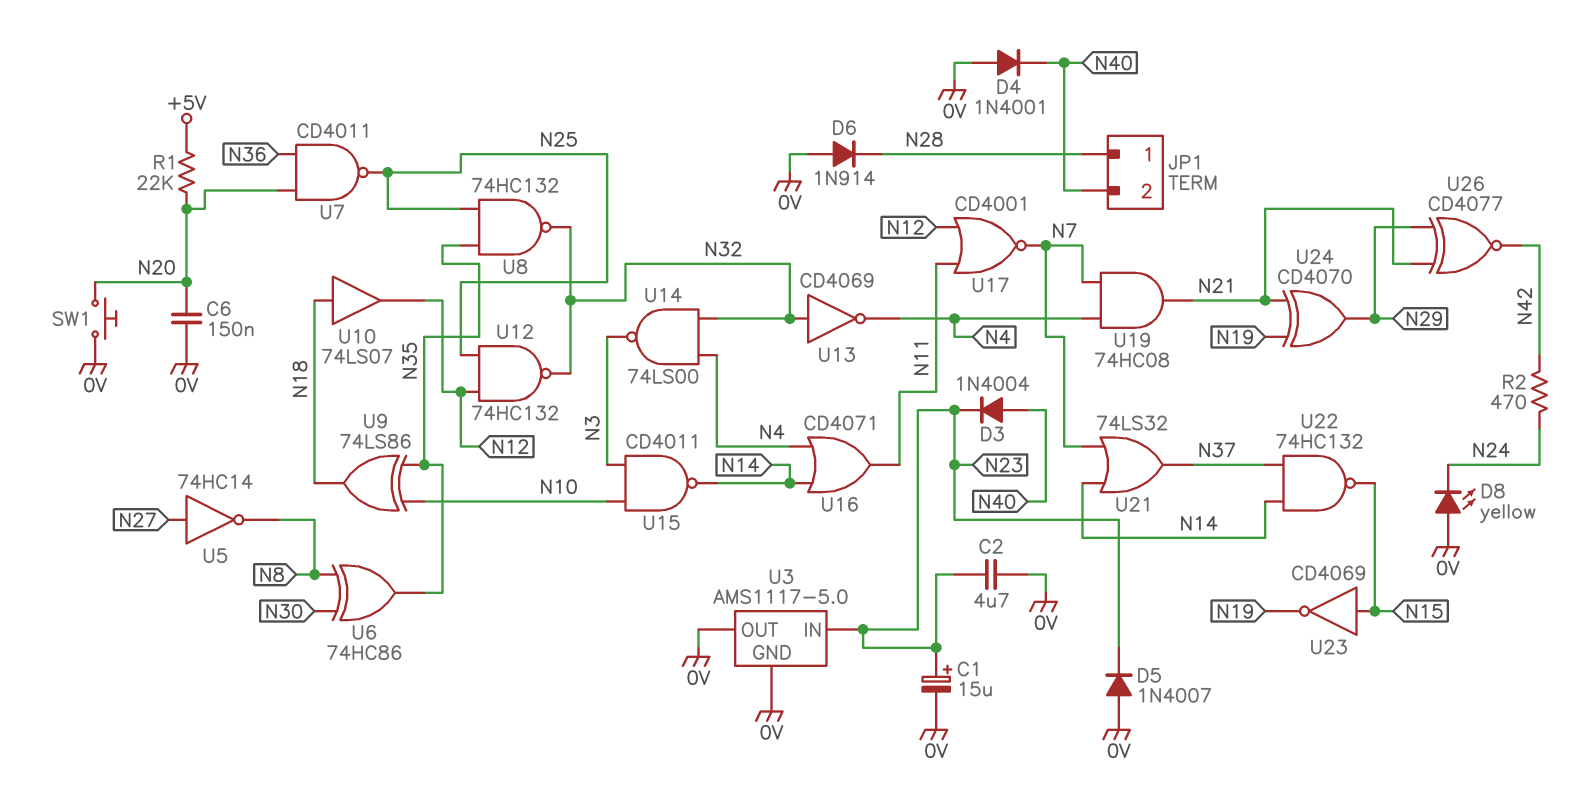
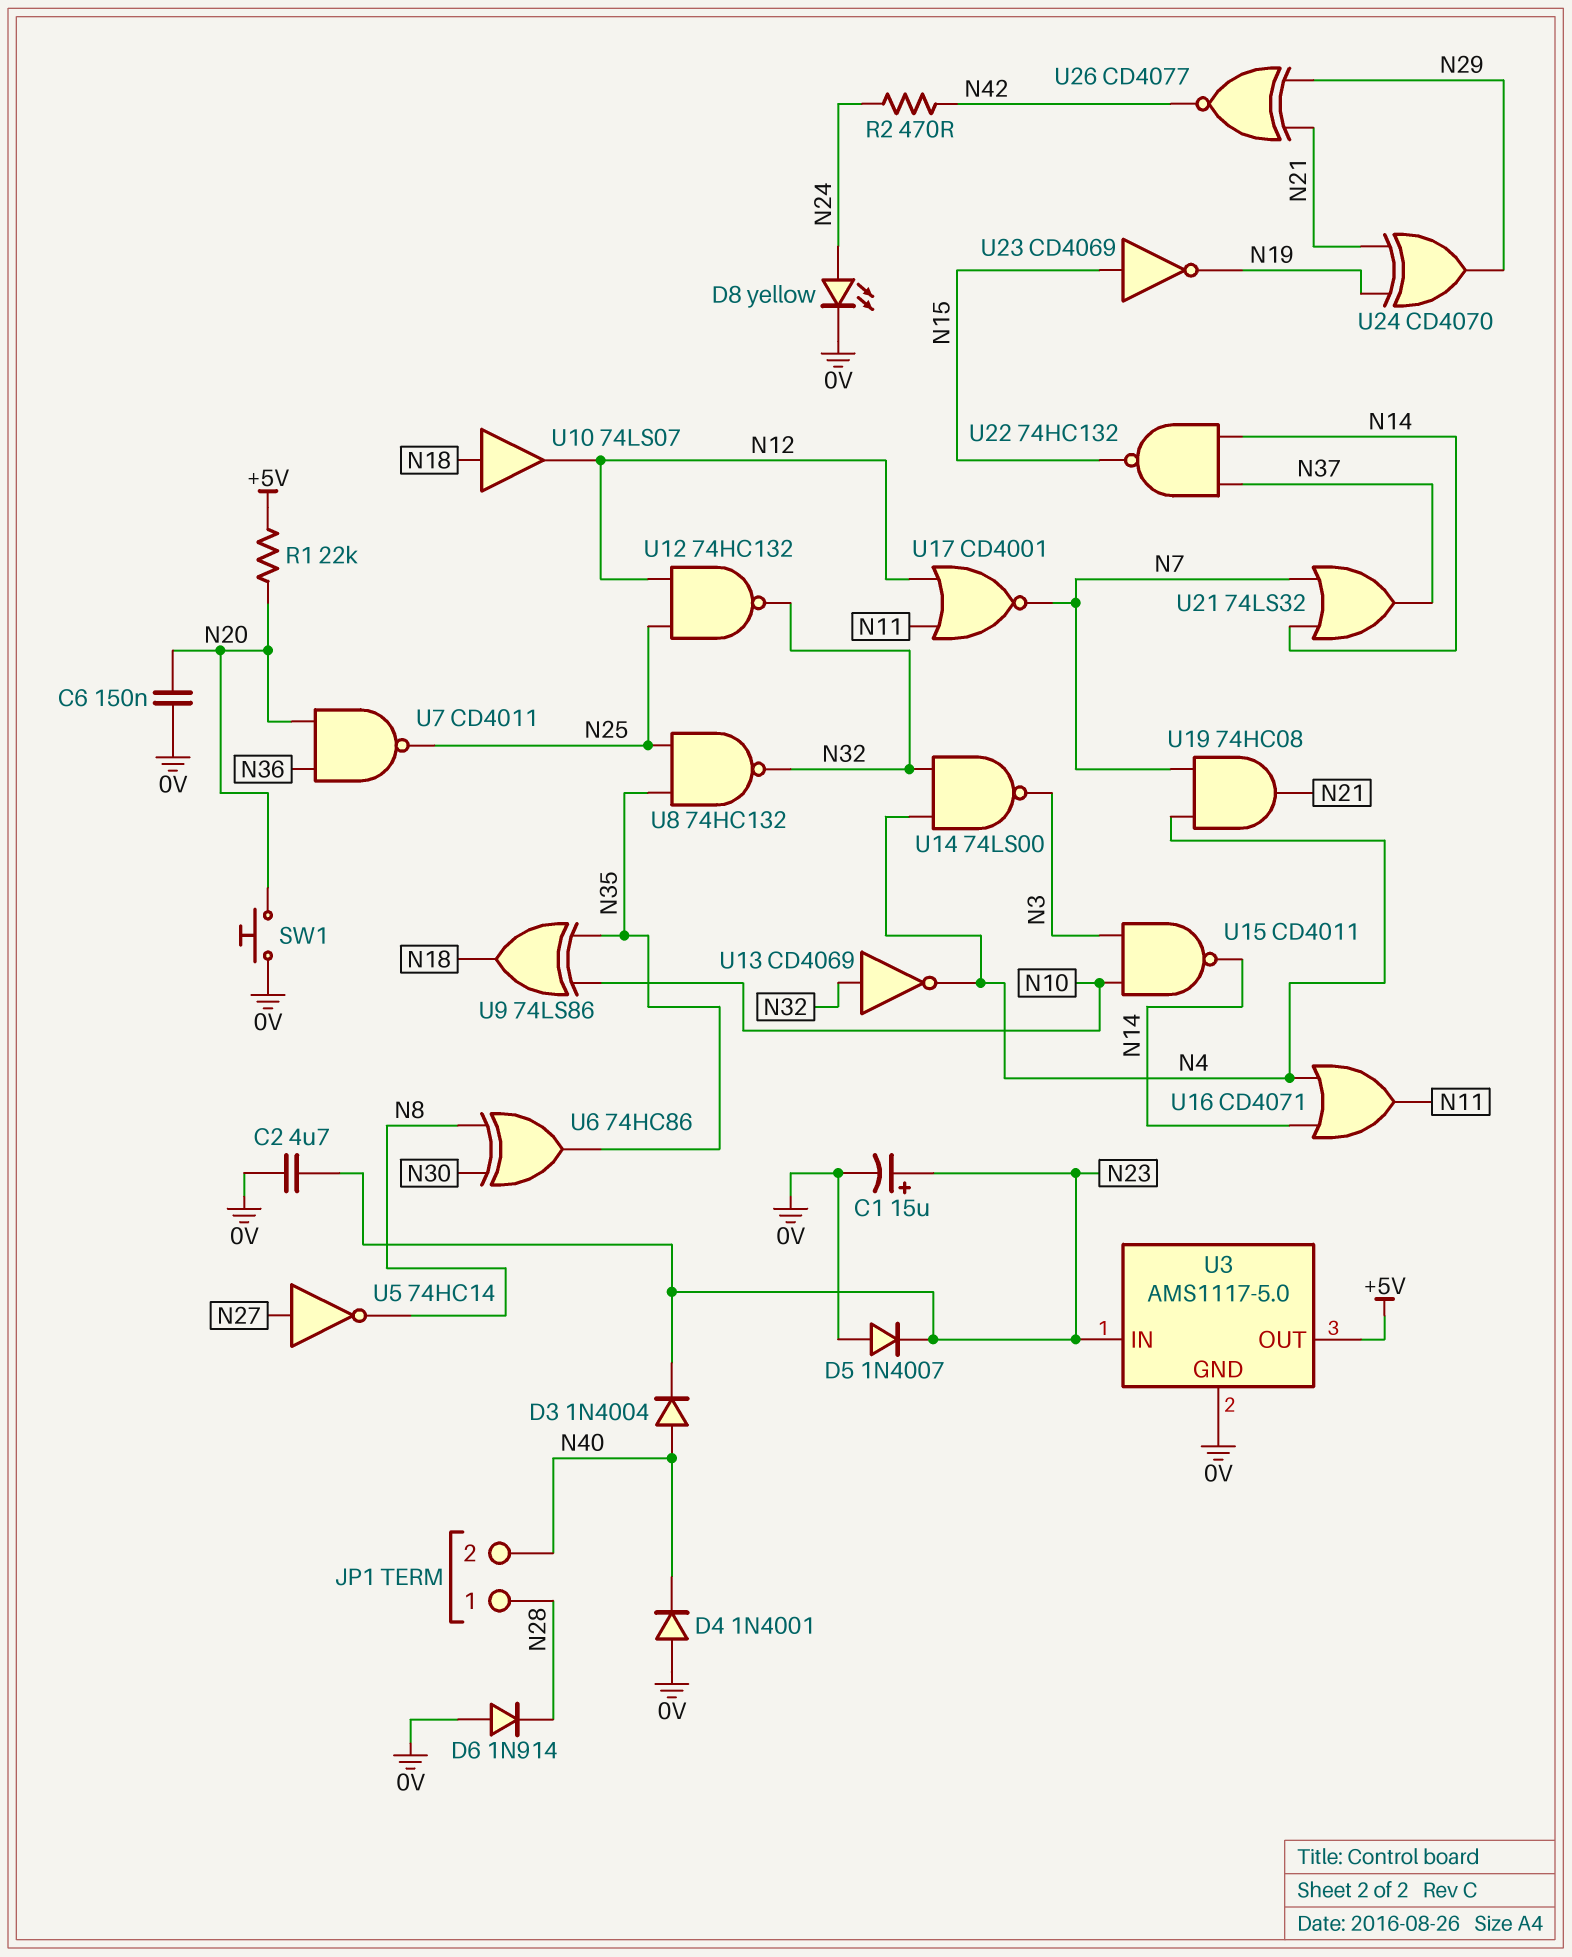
D8: LED yellow (A 0V, K N24) -> LED yellow (A N24, K 0V)
U3 pin OUT: 0V -> +5V

